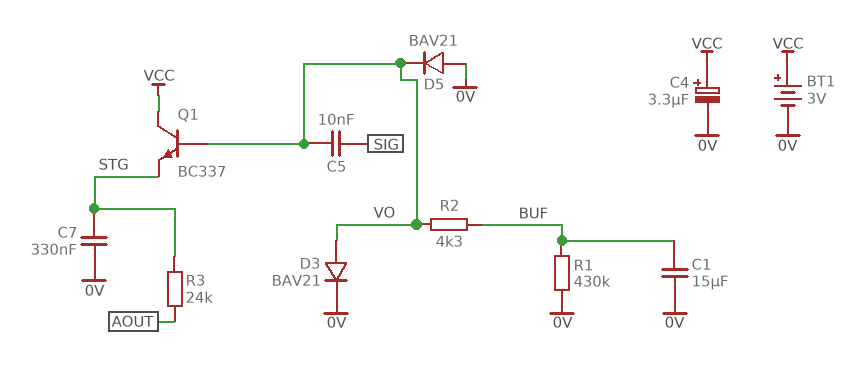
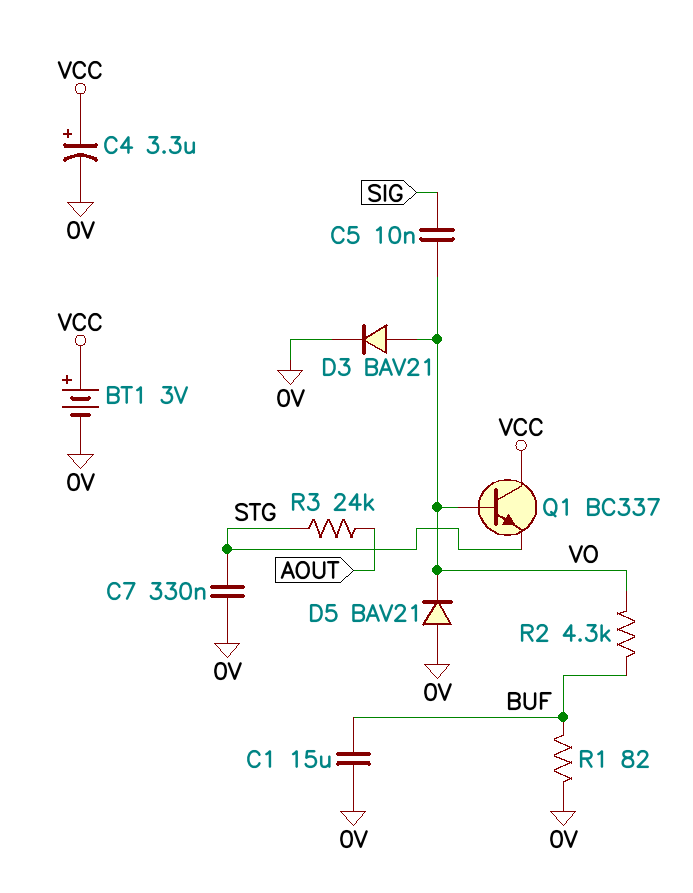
R1: 430k (0V, BUF) -> 82 (0V, BUF)

